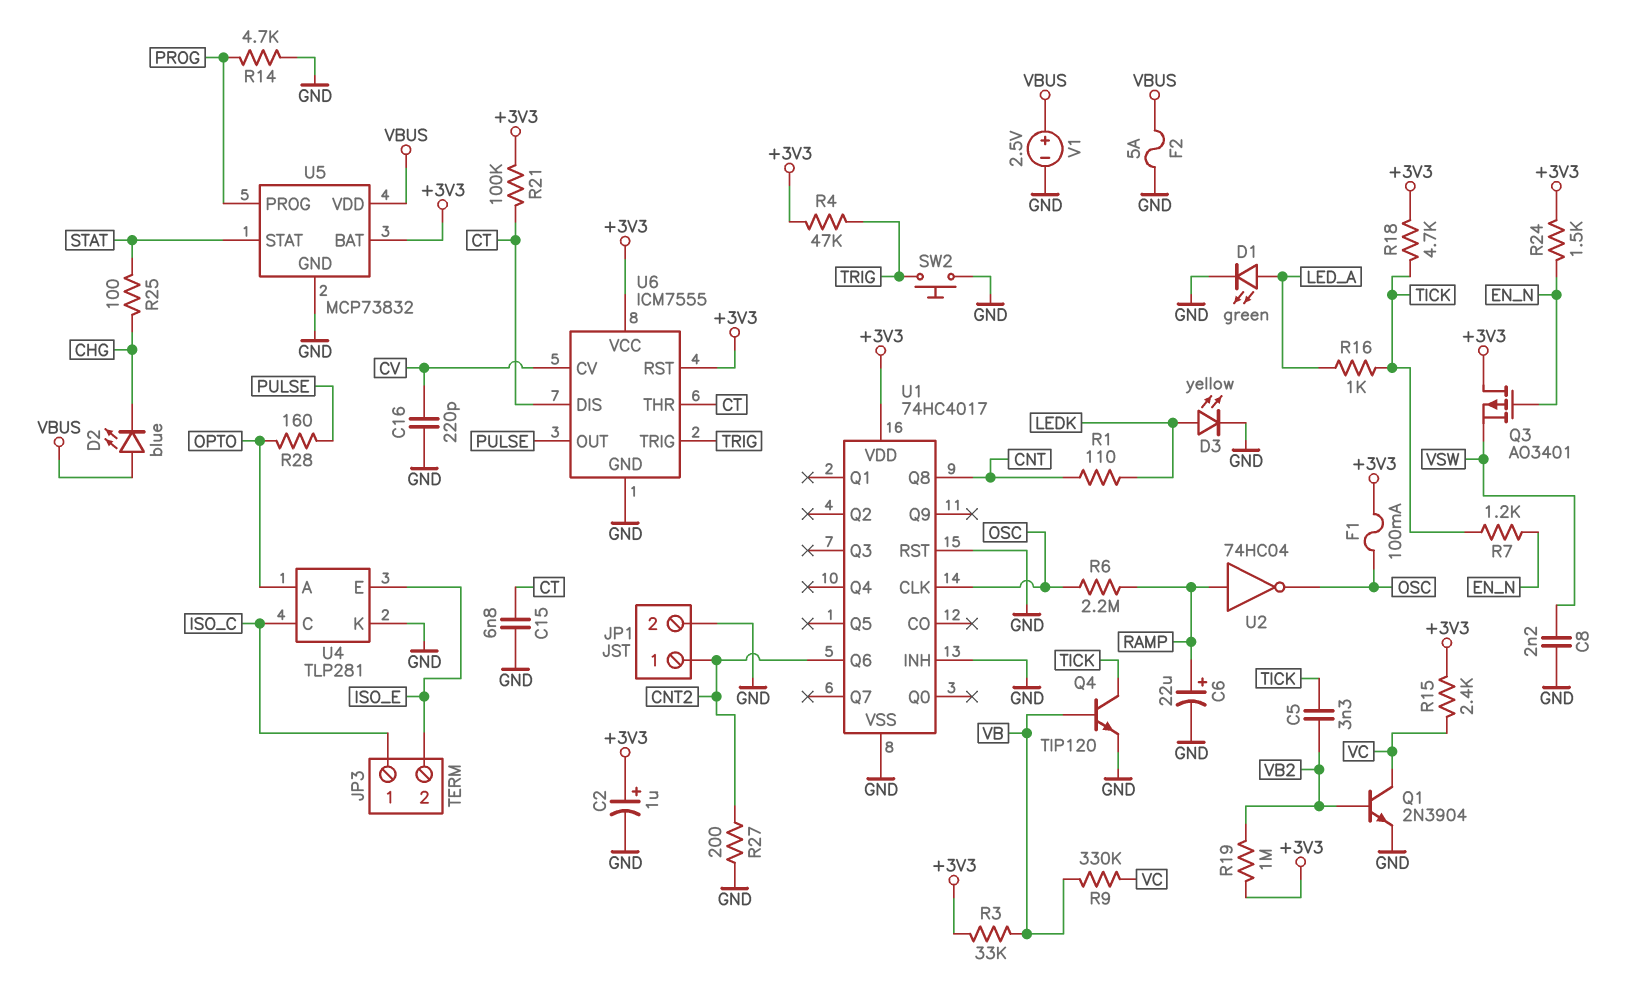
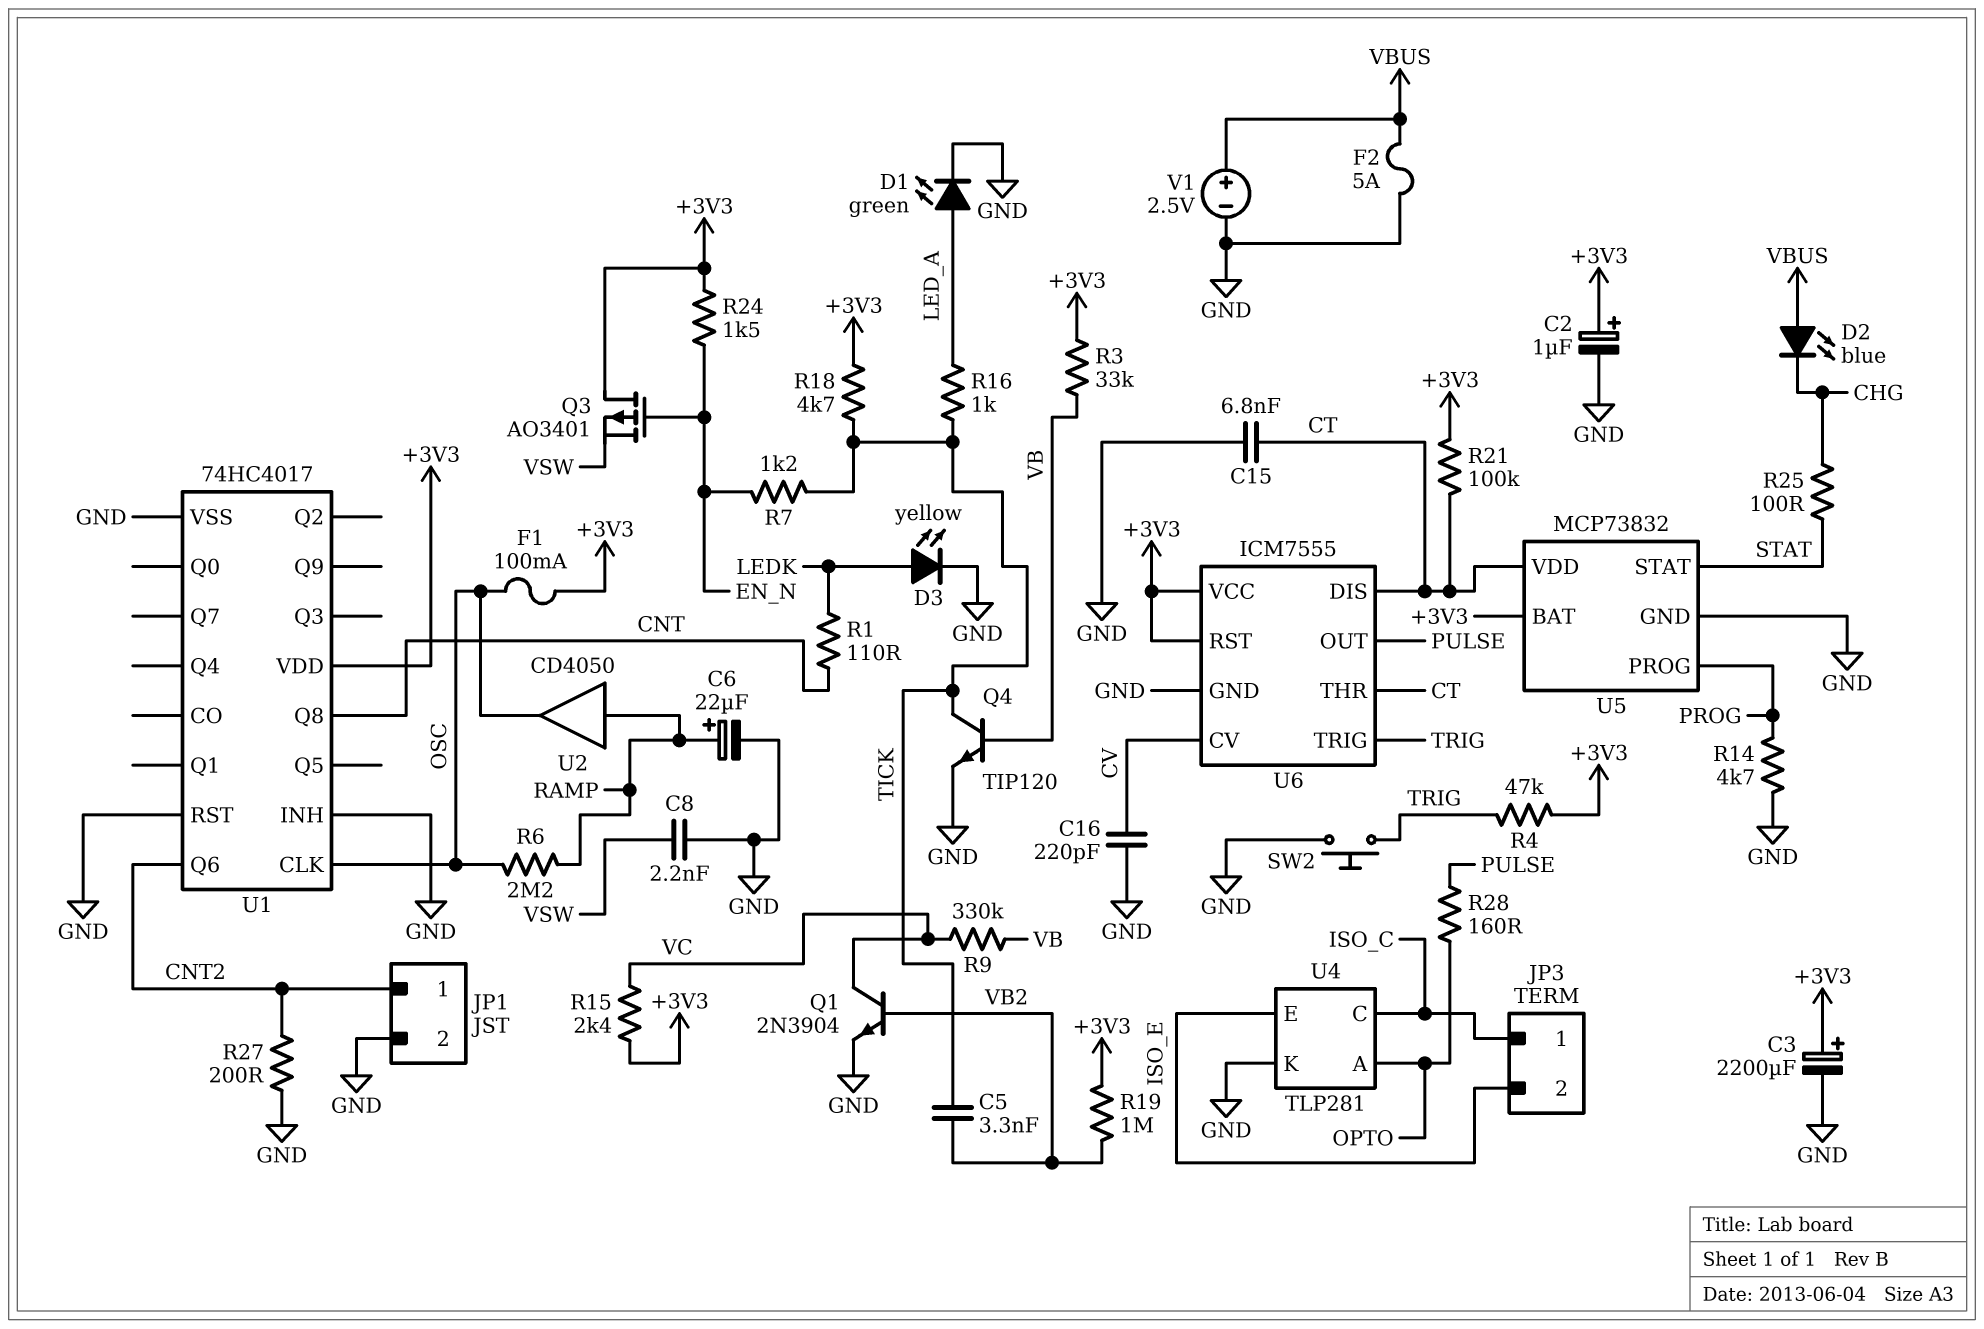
C3: none -> 2200uF (plus +3V3, minus GND)
U2: NOT 74HC04 (in RAMP, out OSC) -> buffer CD4050 (in RAMP, out OSC)
U5 pin VDD: VBUS -> CT

